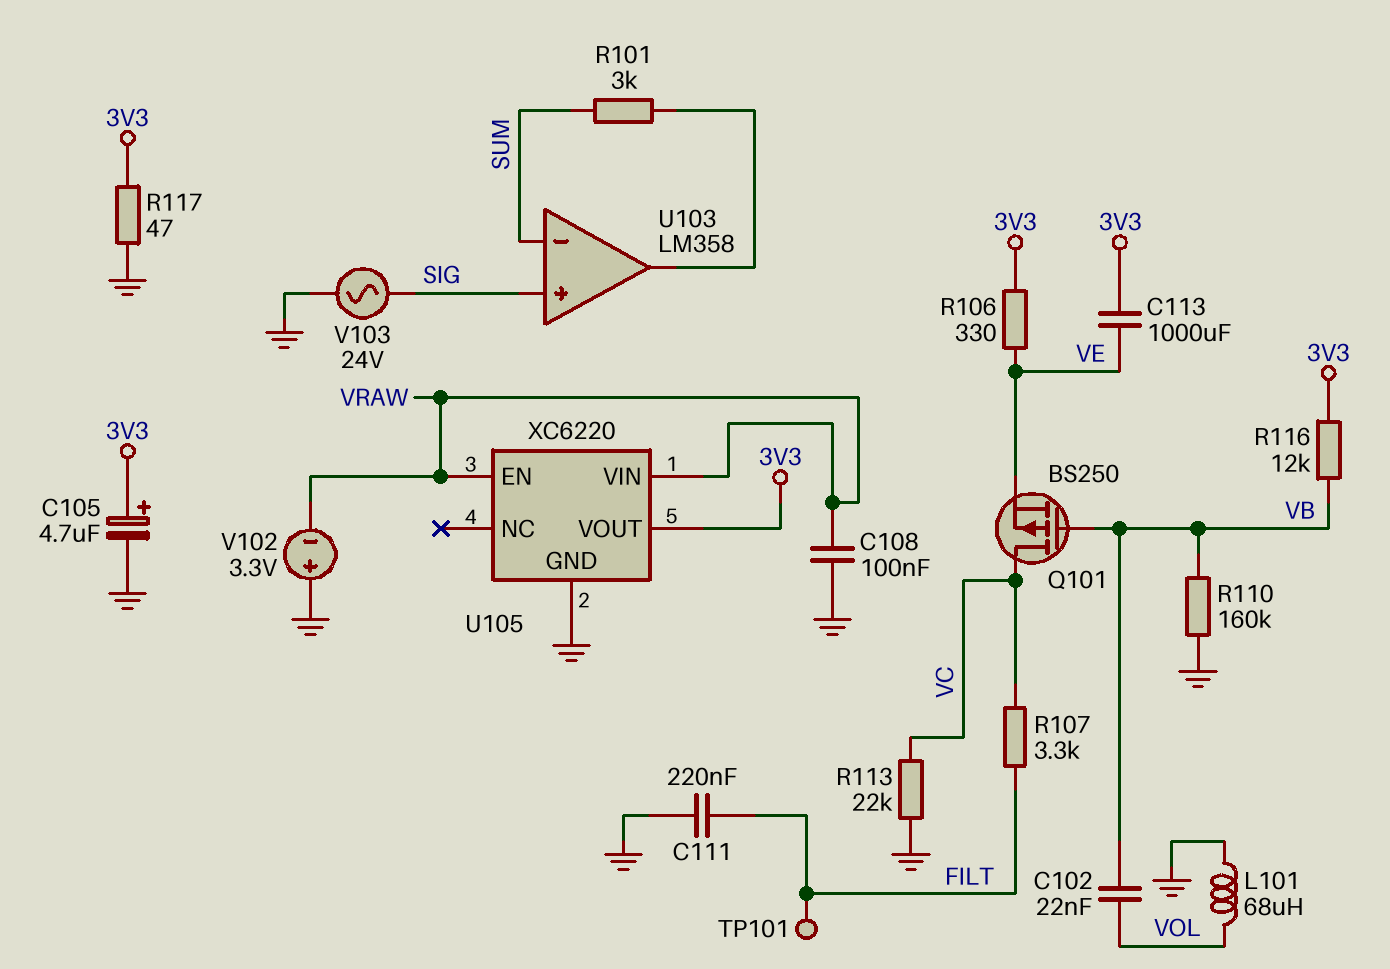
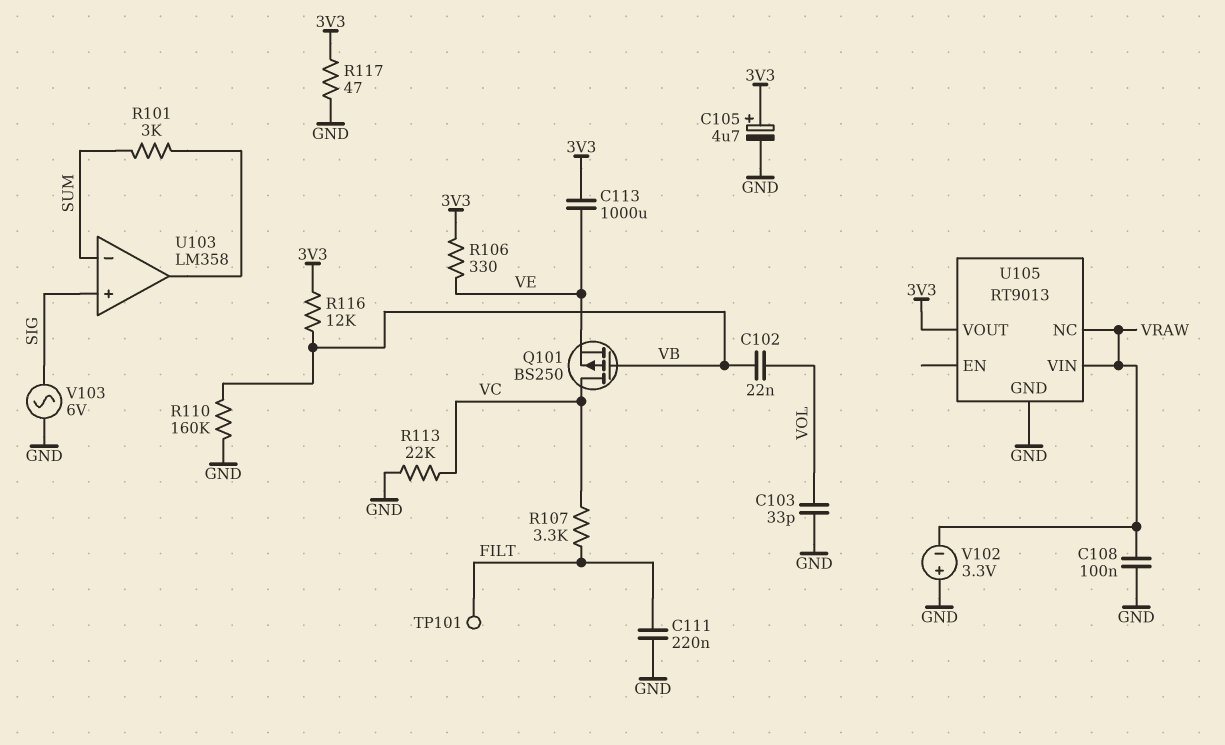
C103: none -> 33pF (GND, VOL)
L101: 68uH (GND, VOL) -> none
U105: XC6220 -> RT9013
U105 pin EN: VRAW -> none
U105 pin NC: none -> VRAW
V103: AC 24V (GND, SIG) -> AC 6V (GND, SIG)

